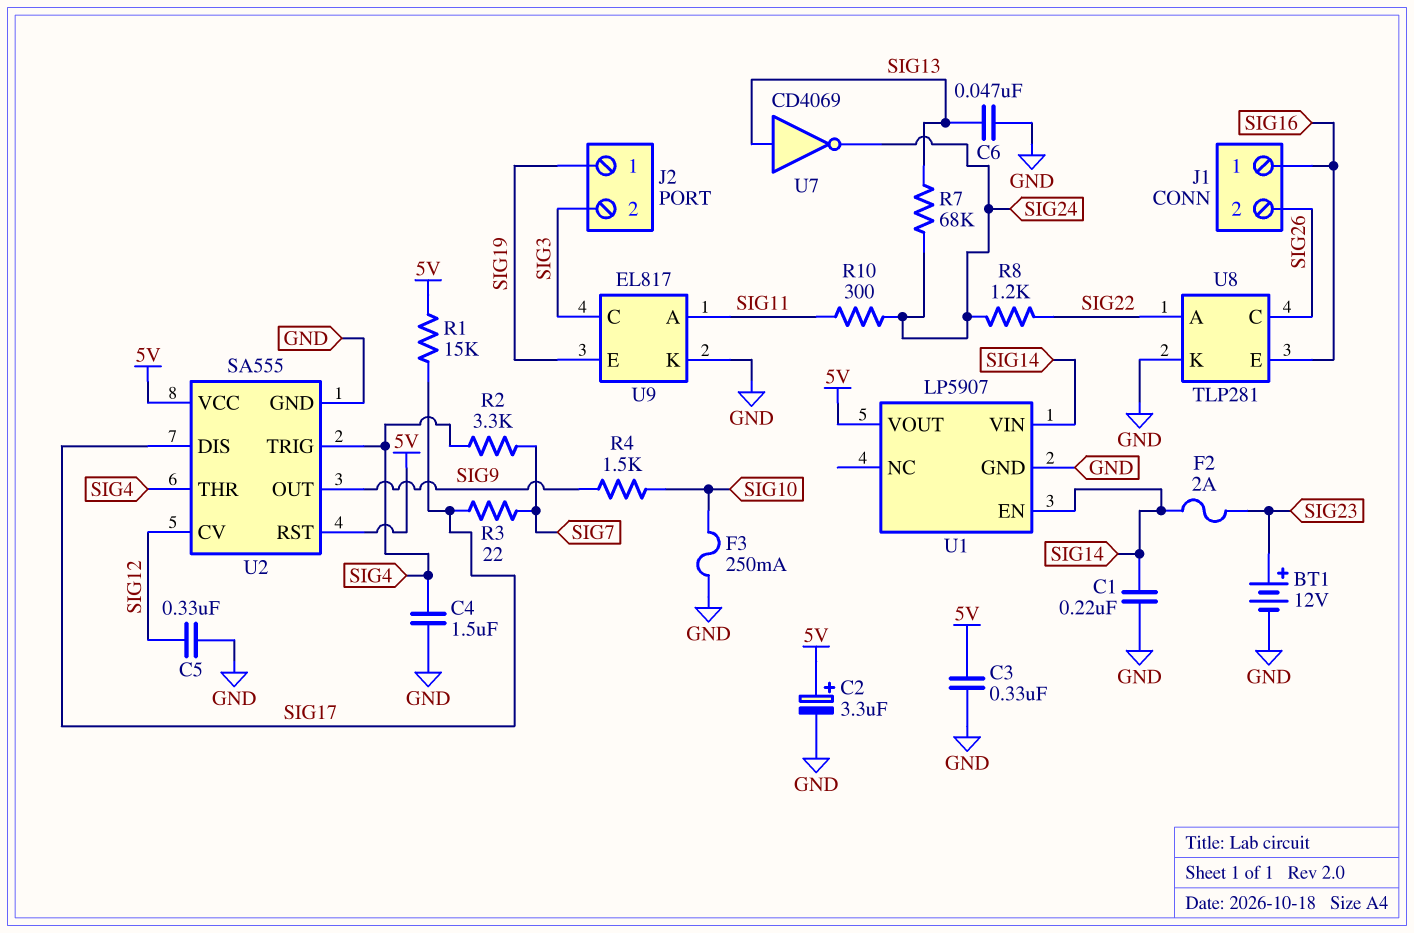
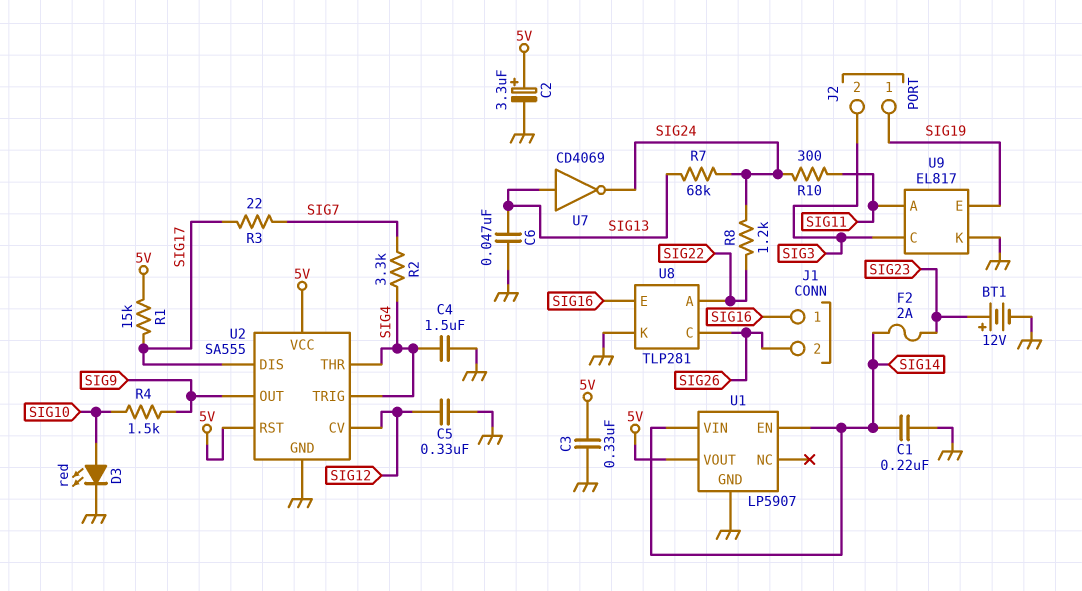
D3: none -> LED red (A SIG10, K GND)
F3: 250mA (GND, SIG10) -> none

